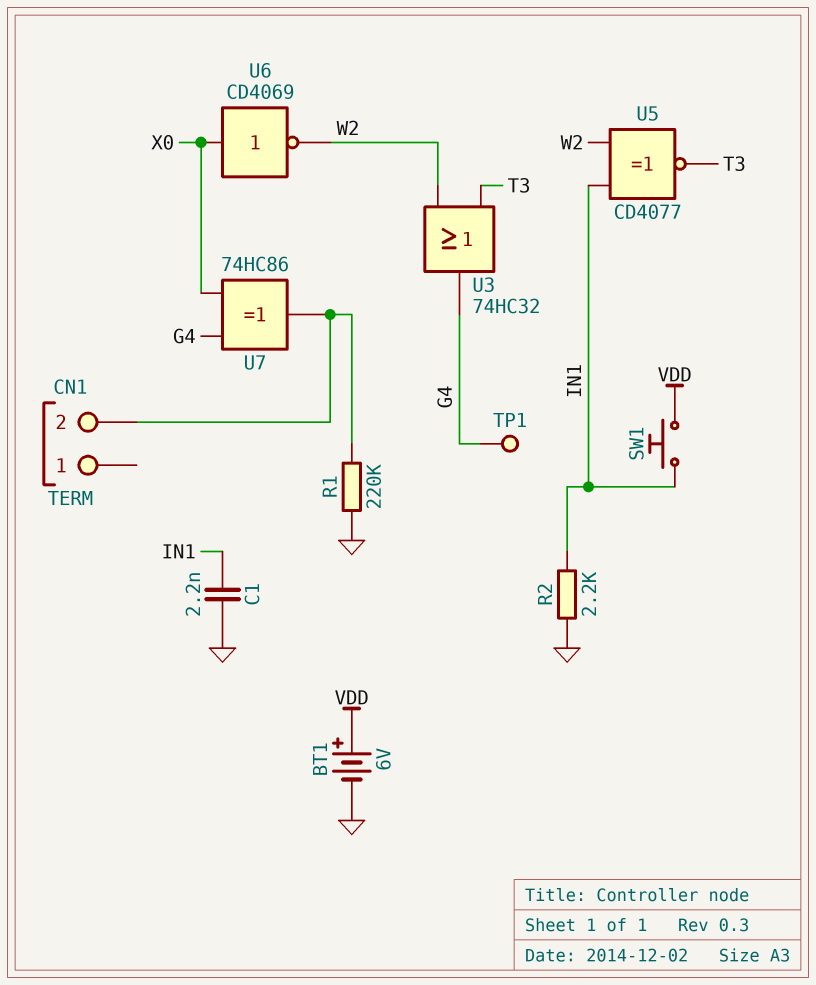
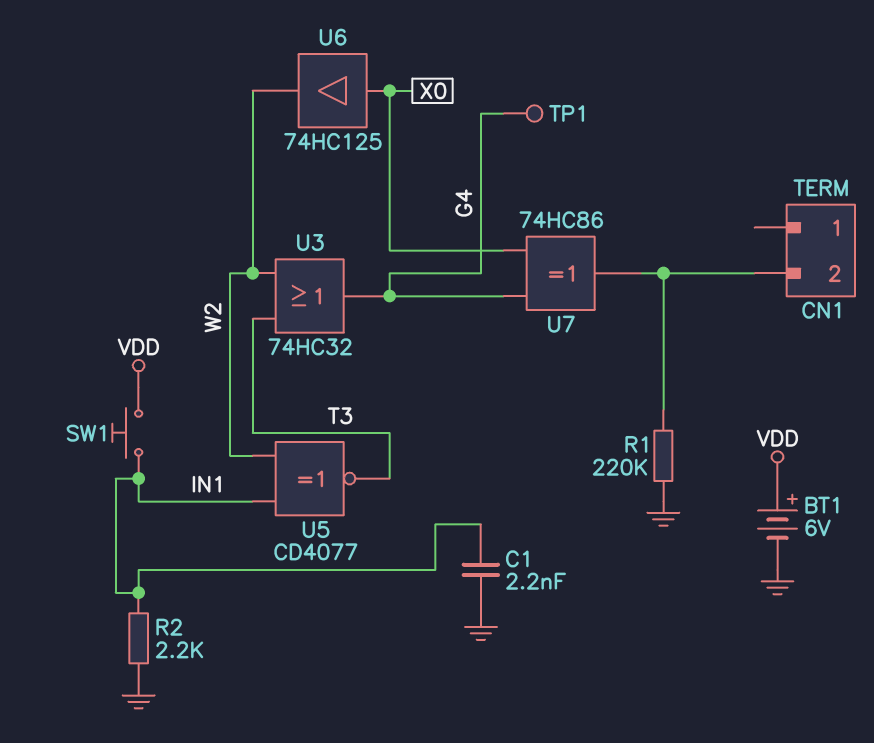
U6: NOT CD4069 (in X0, out W2) -> buffer 74HC125 (in X0, out W2)

